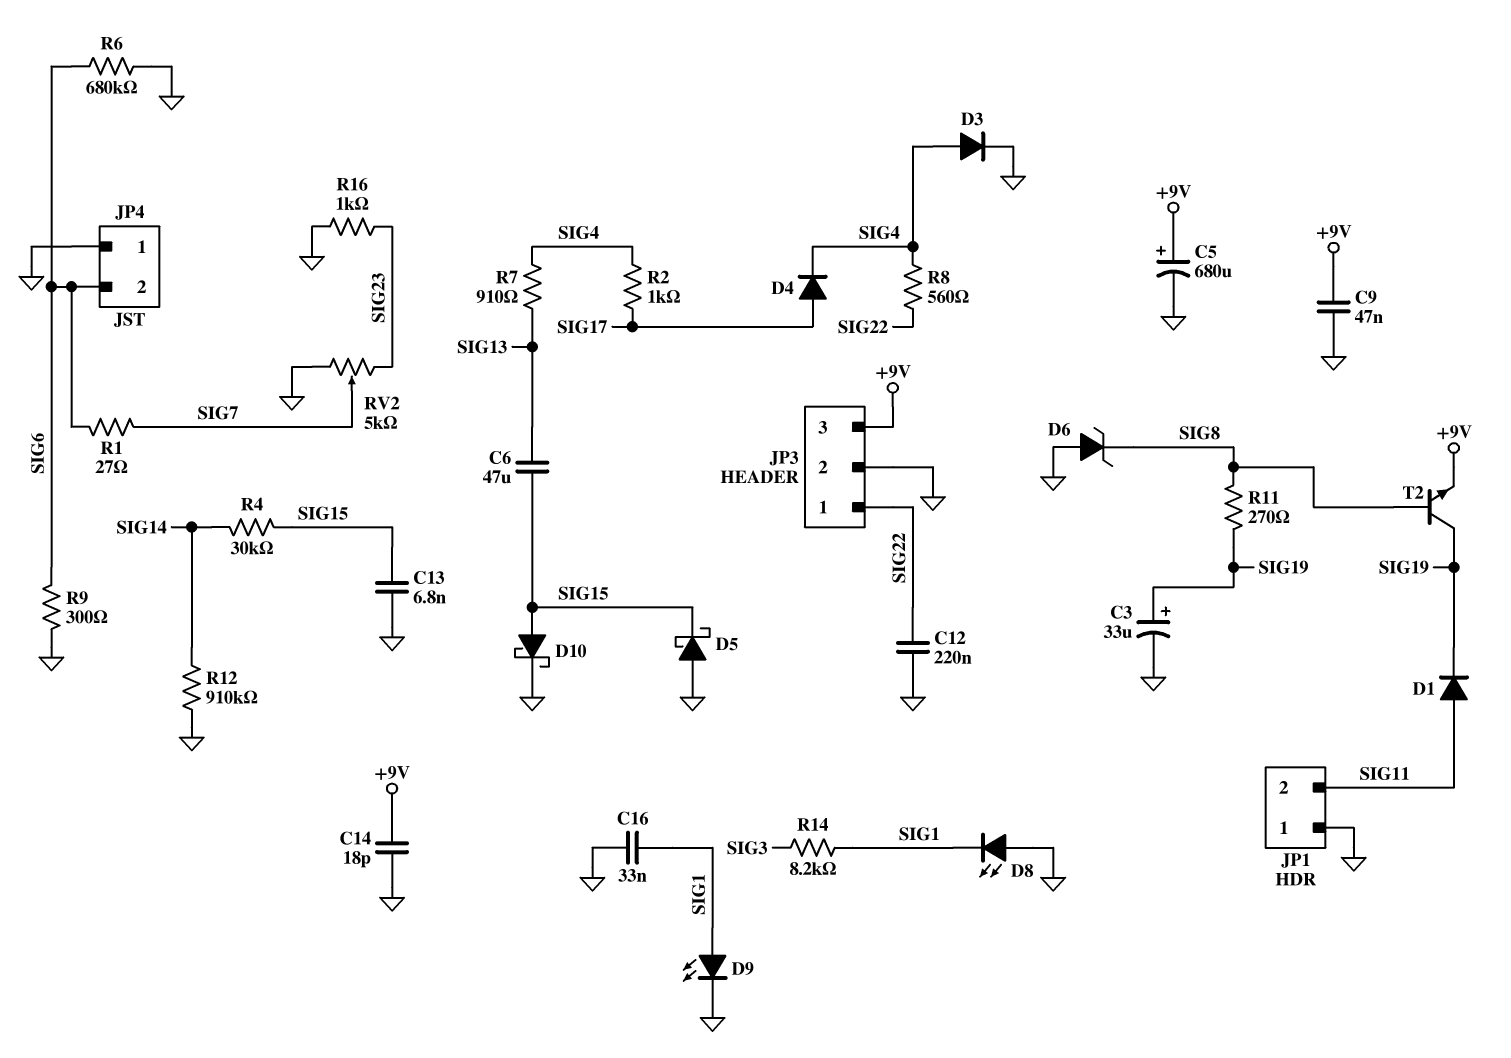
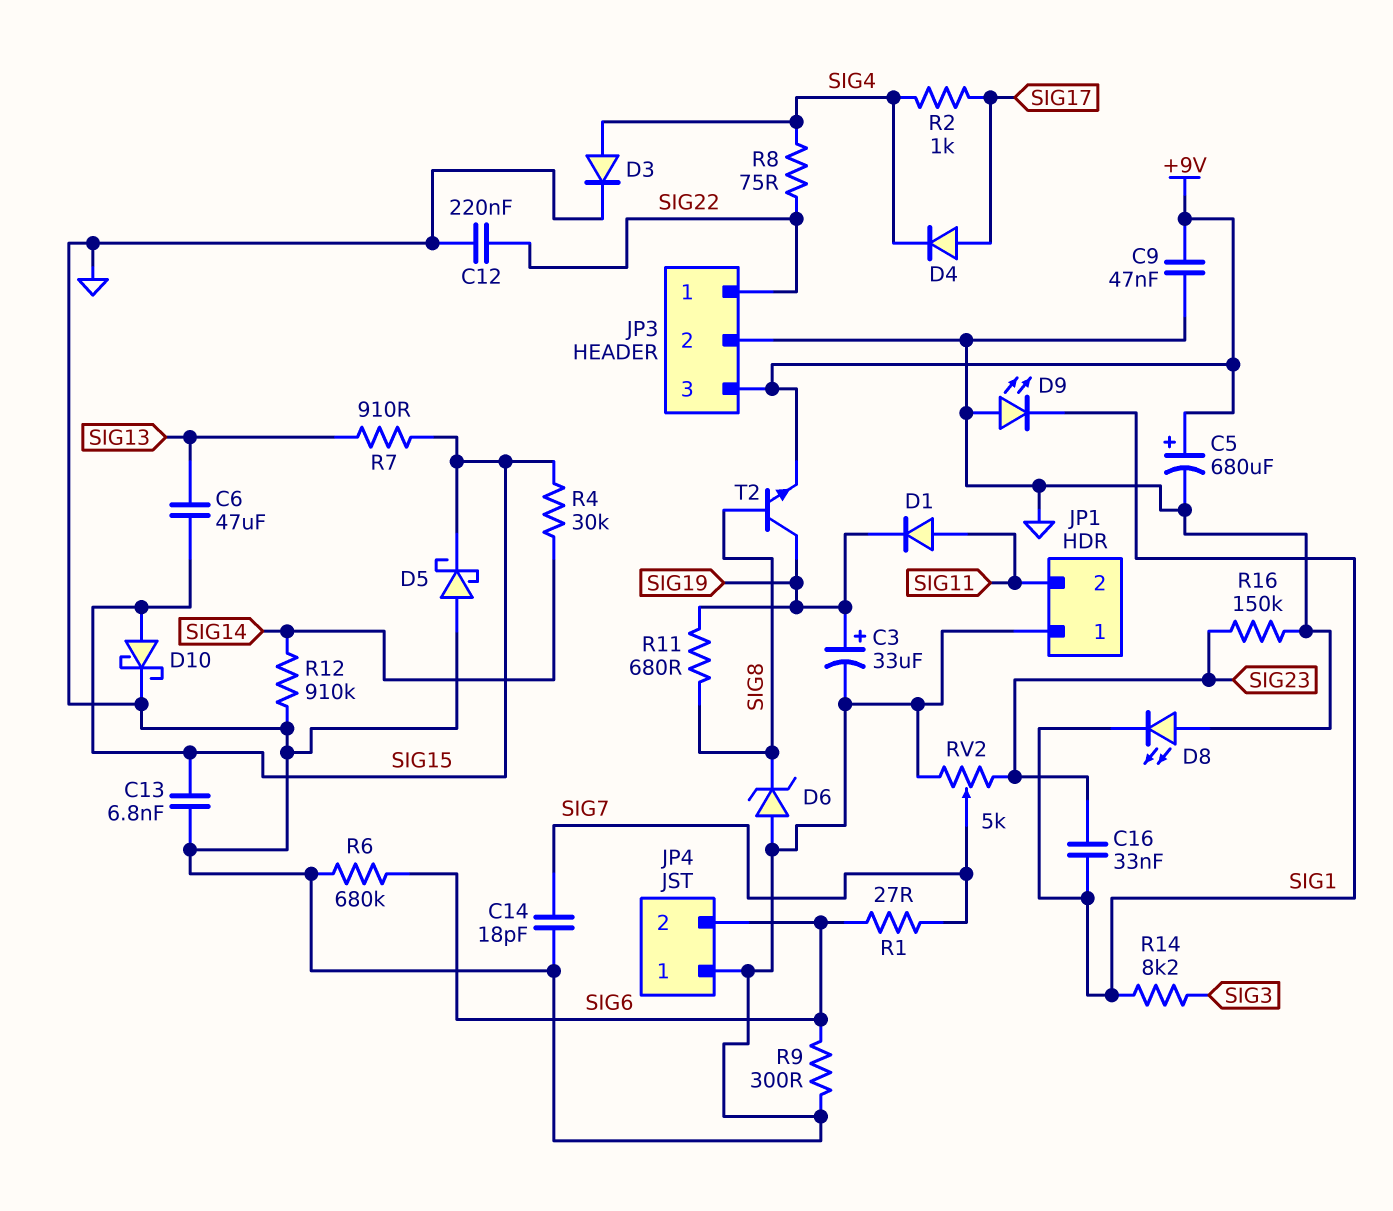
C14: 18pF (+9V, GND) -> 18pF (GND, SIG7)
C16: 33nF (GND, SIG1) -> 33nF (SIG1, SIG23)
D9: LED (A SIG1, K GND) -> LED (A GND, K SIG1)
R7: 910 (SIG4, SIG13) -> 910 (SIG13, SIG15)
R8: 560 (SIG4, SIG22) -> 75 (SIG4, SIG22)
R11: 270 (SIG8, SIG19) -> 680 (SIG8, SIG19)
R16: 1k (GND, SIG23) -> 150k (GND, SIG23)

